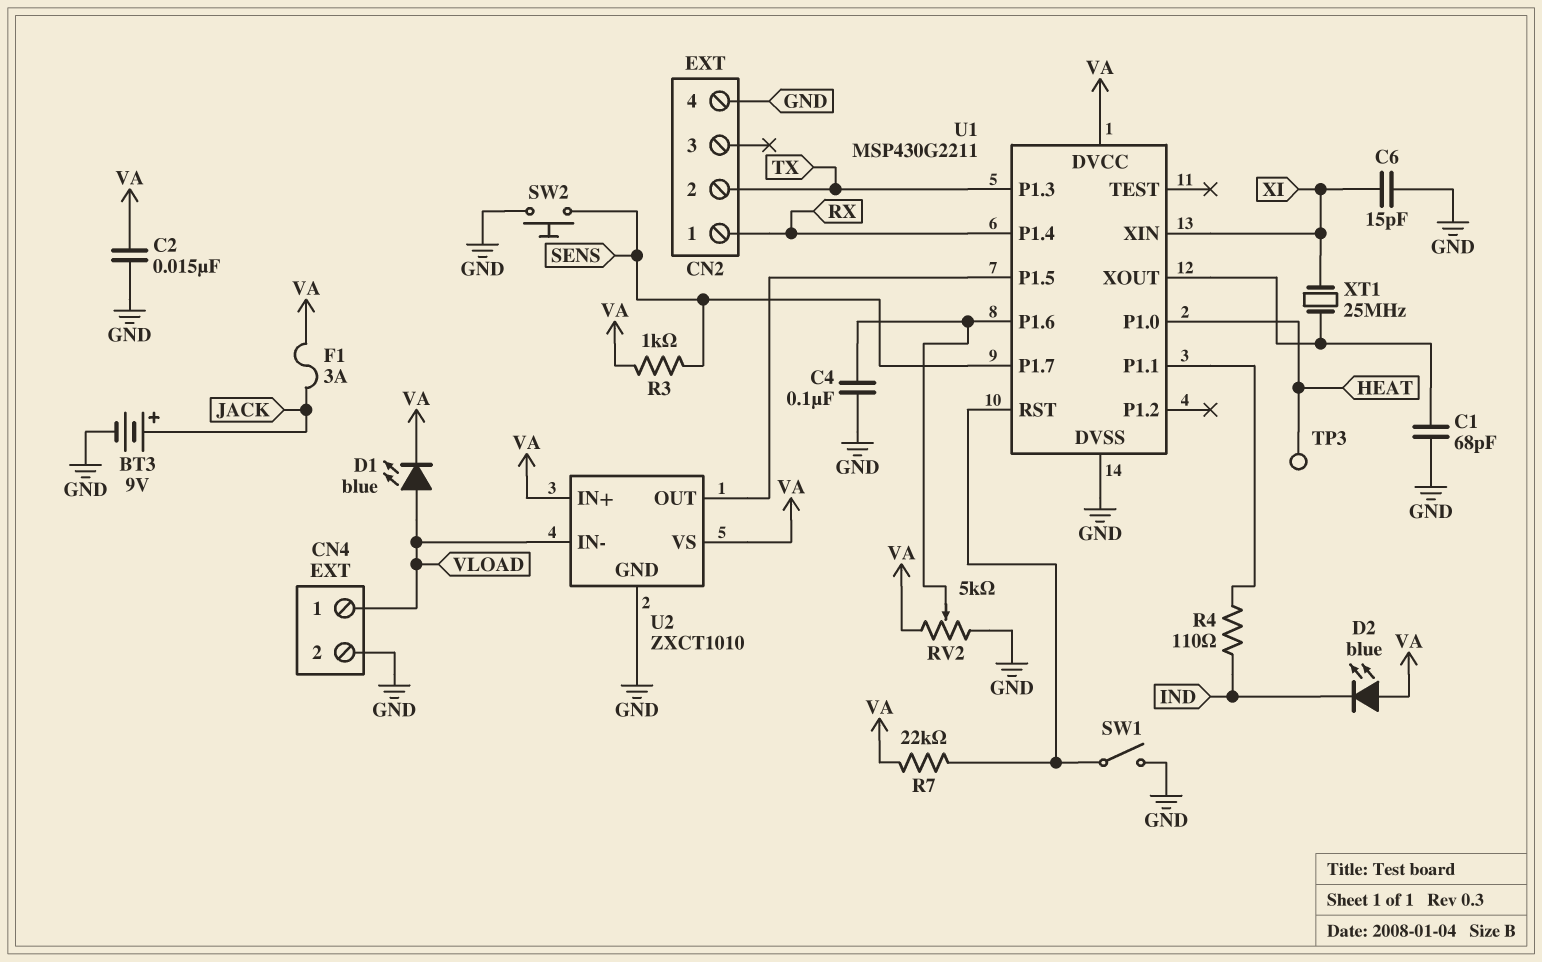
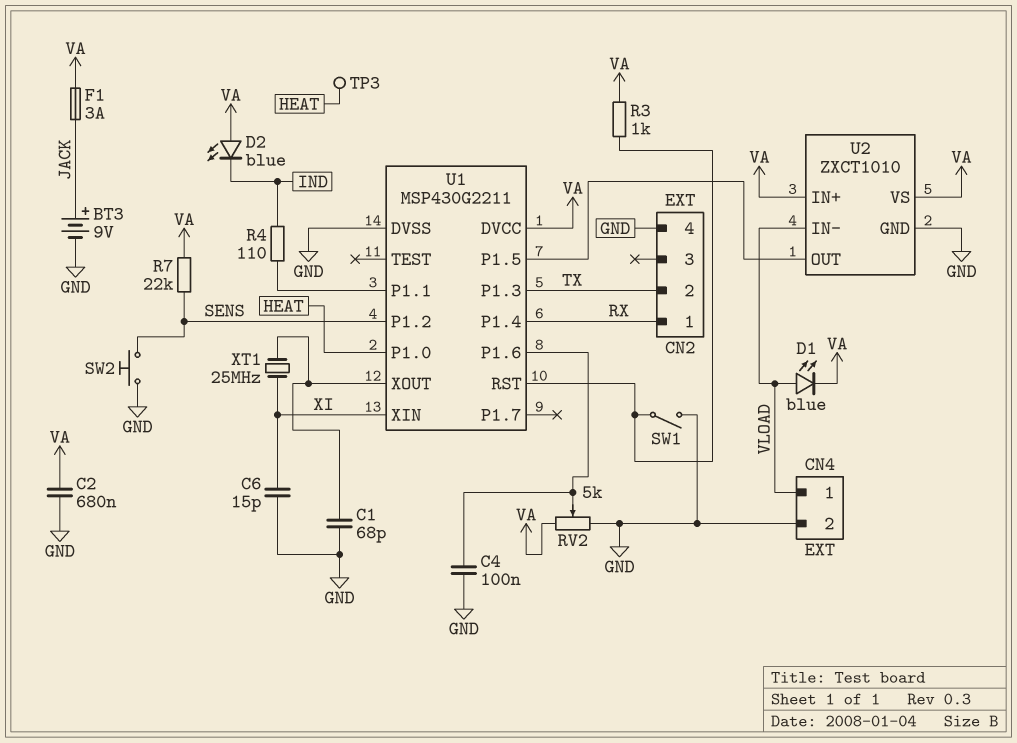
C2: 15nF (GND, VA) -> 680nF (GND, VA)
R3: 1k (SENS, VA) -> 1k (U1/RST, VA)
R7: 22k (U1/RST, VA) -> 22k (SENS, VA)
U1 pin P1.2: none -> SENS
U1 pin P1.7: SENS -> none

